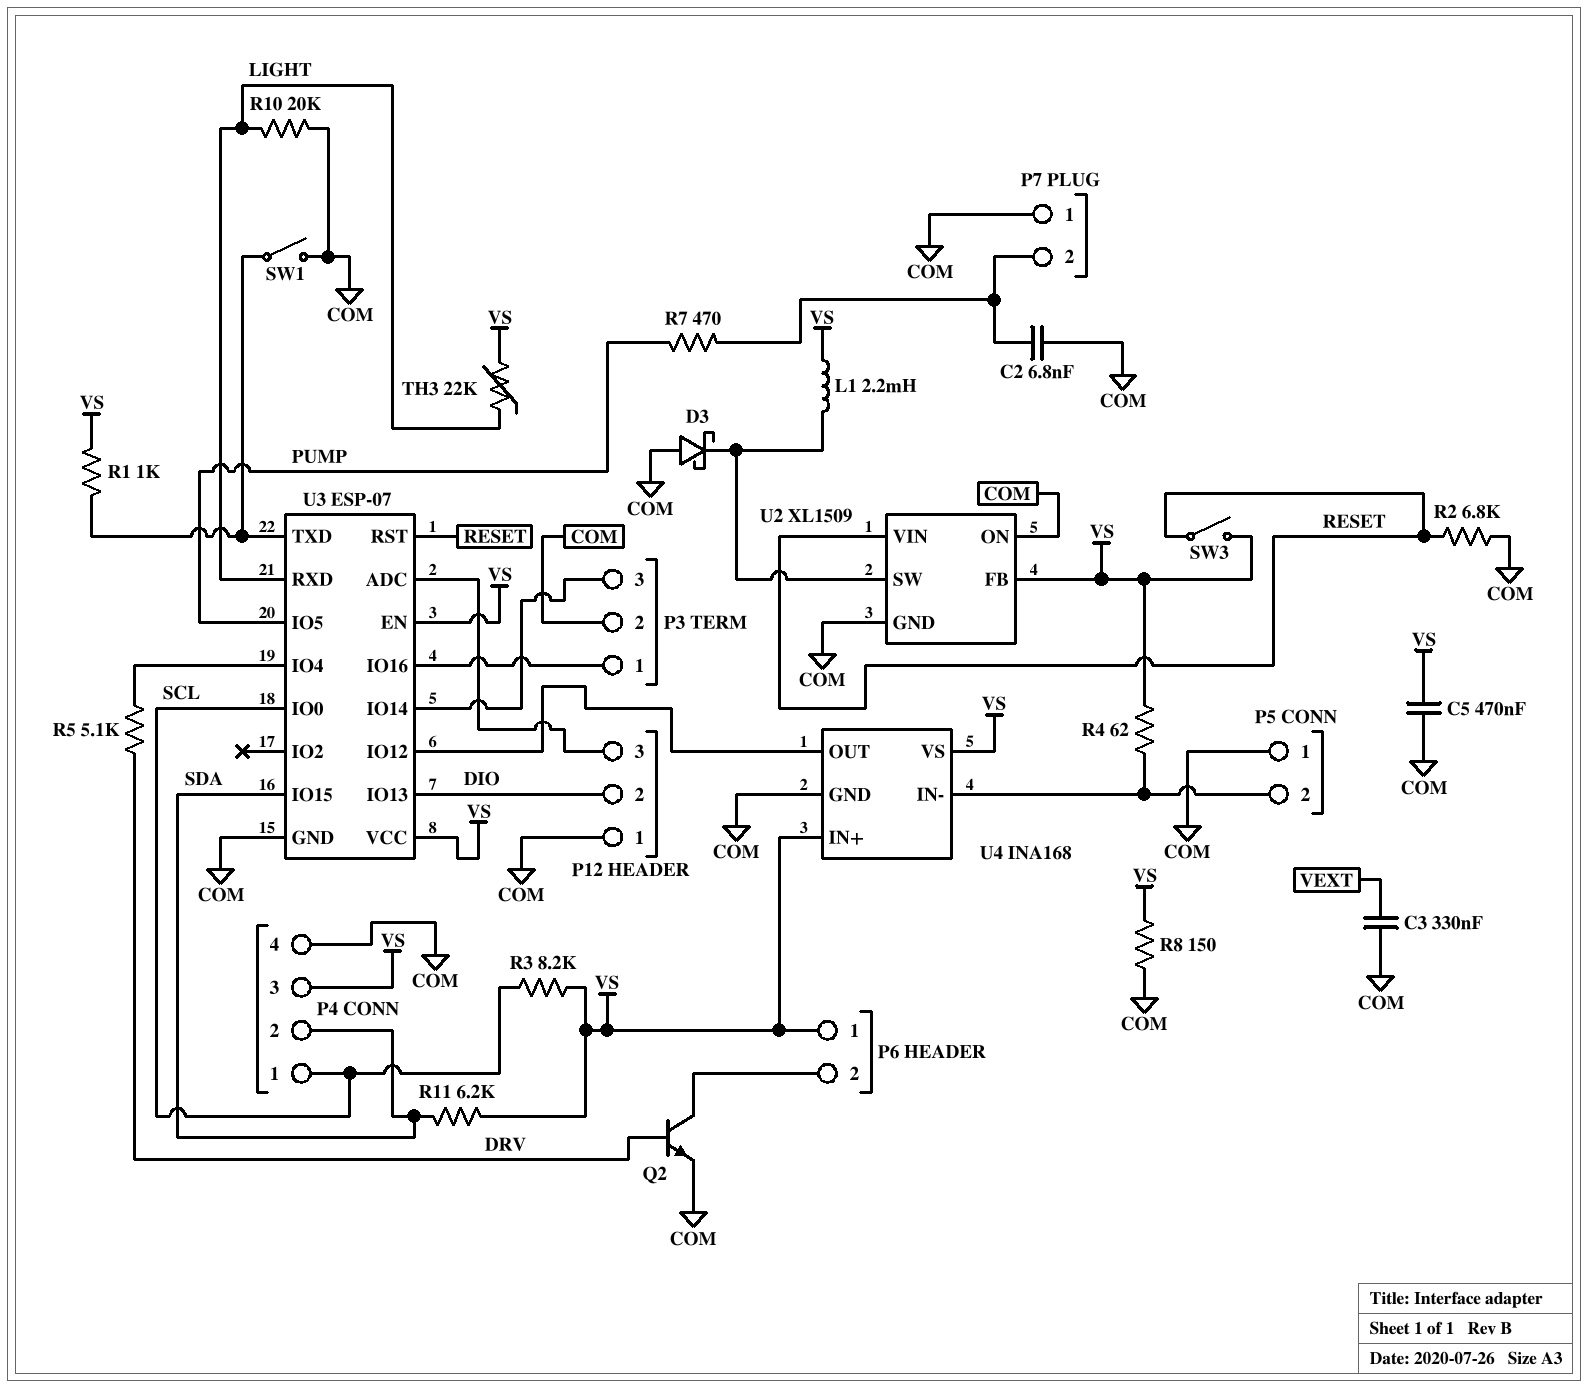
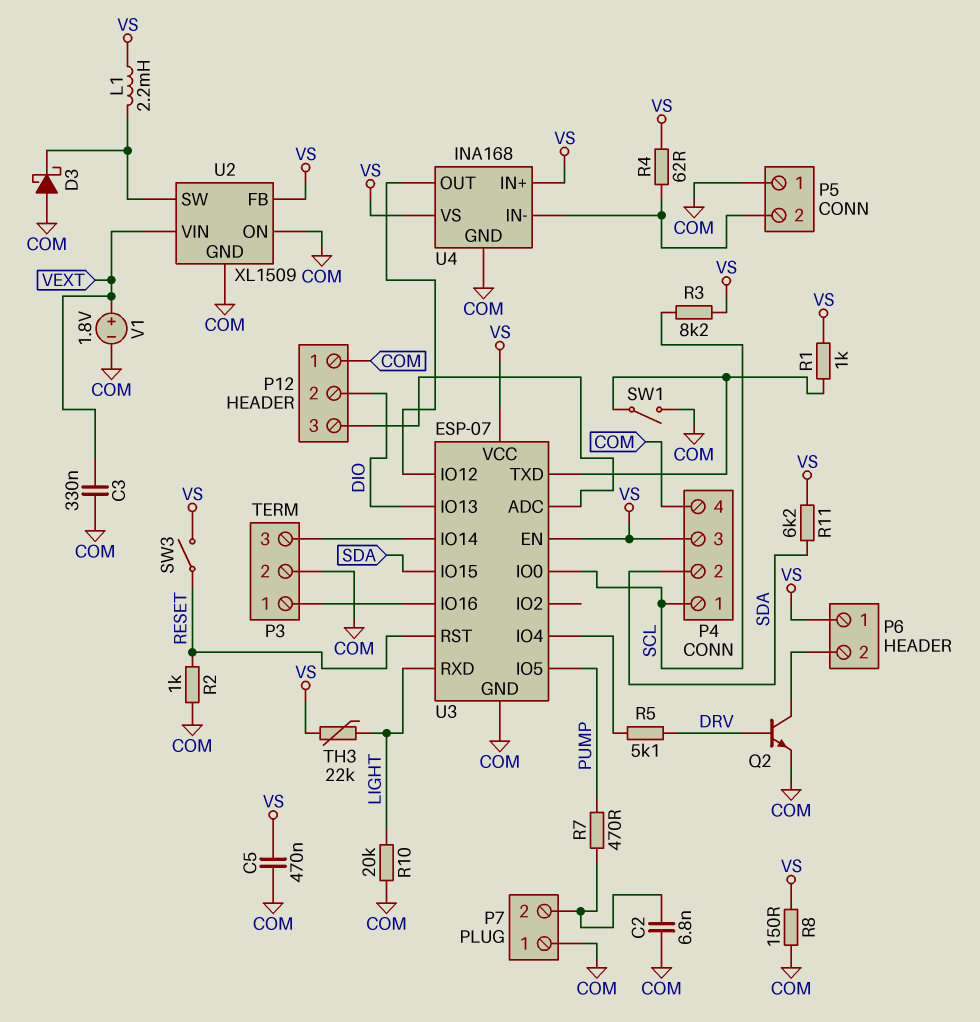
R2: 6.8k (COM, RESET) -> 1k (COM, RESET)
U2 pin VIN: RESET -> VEXT
V1: none -> 1.8V (plus VEXT, minus COM)

